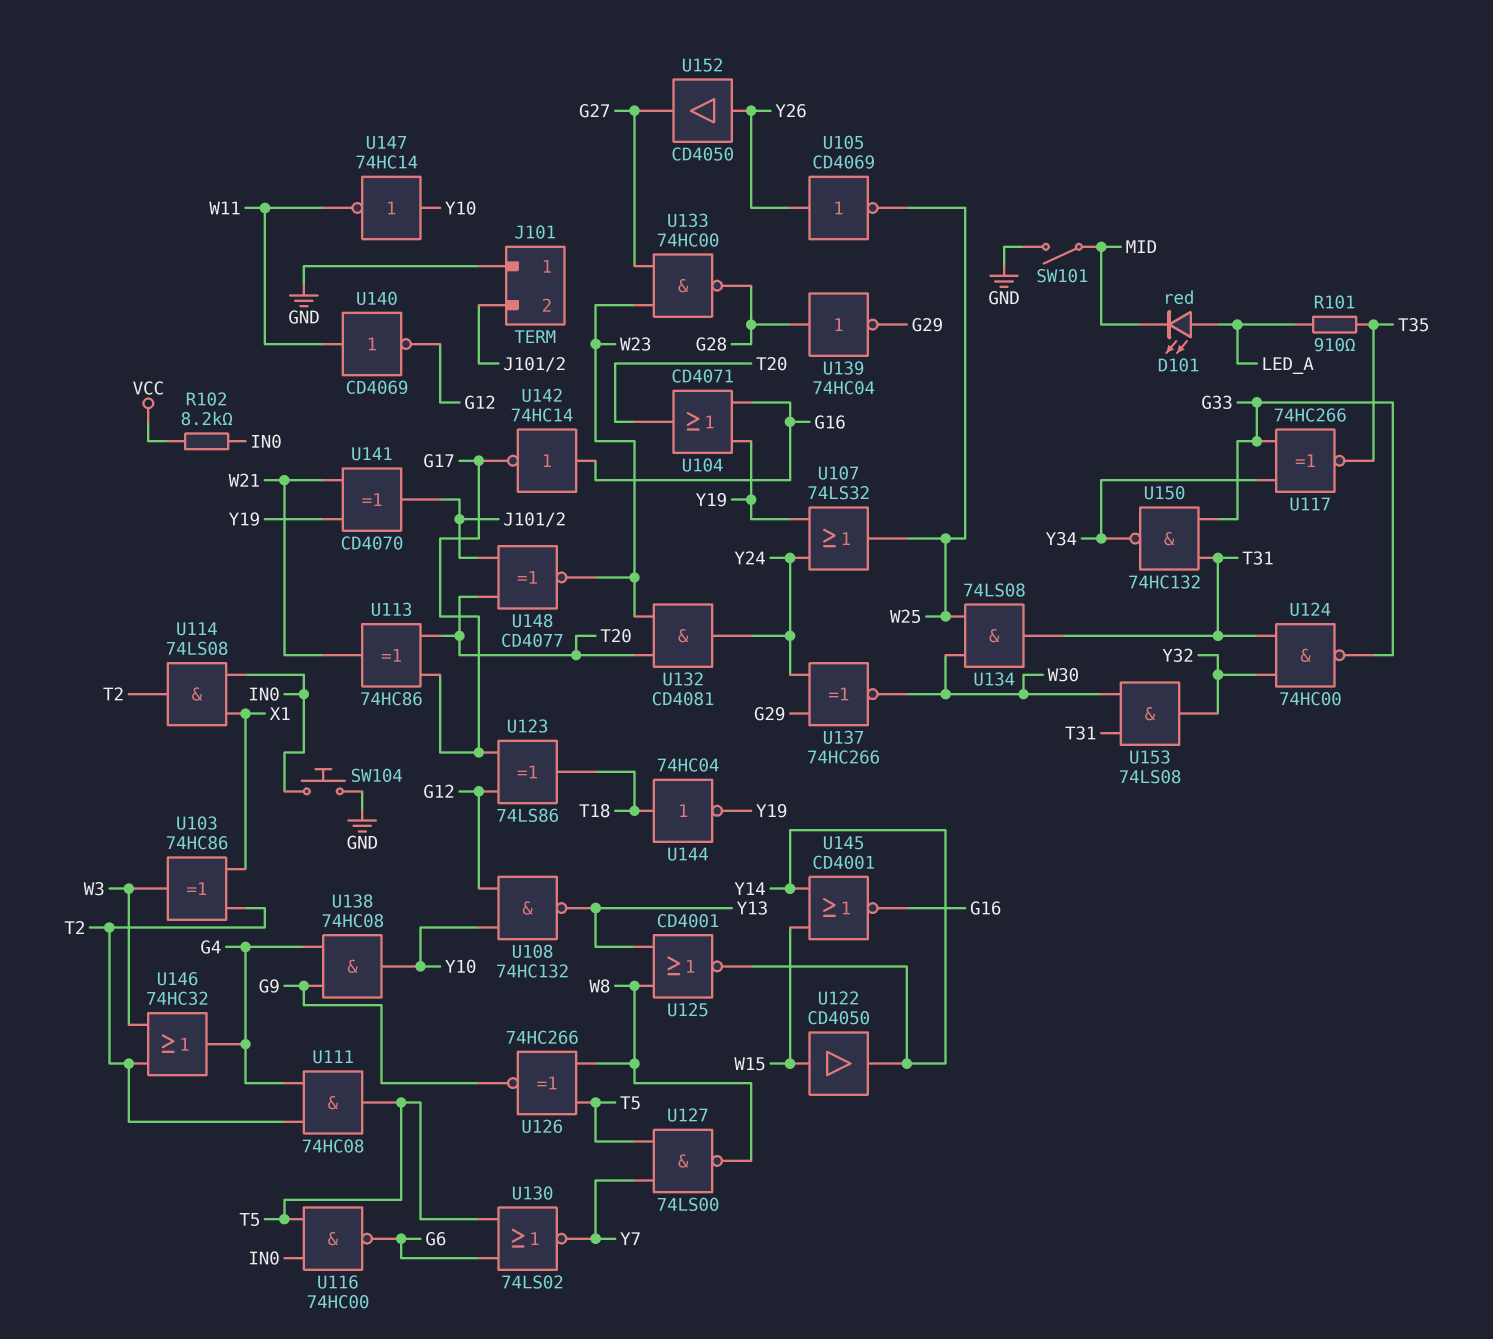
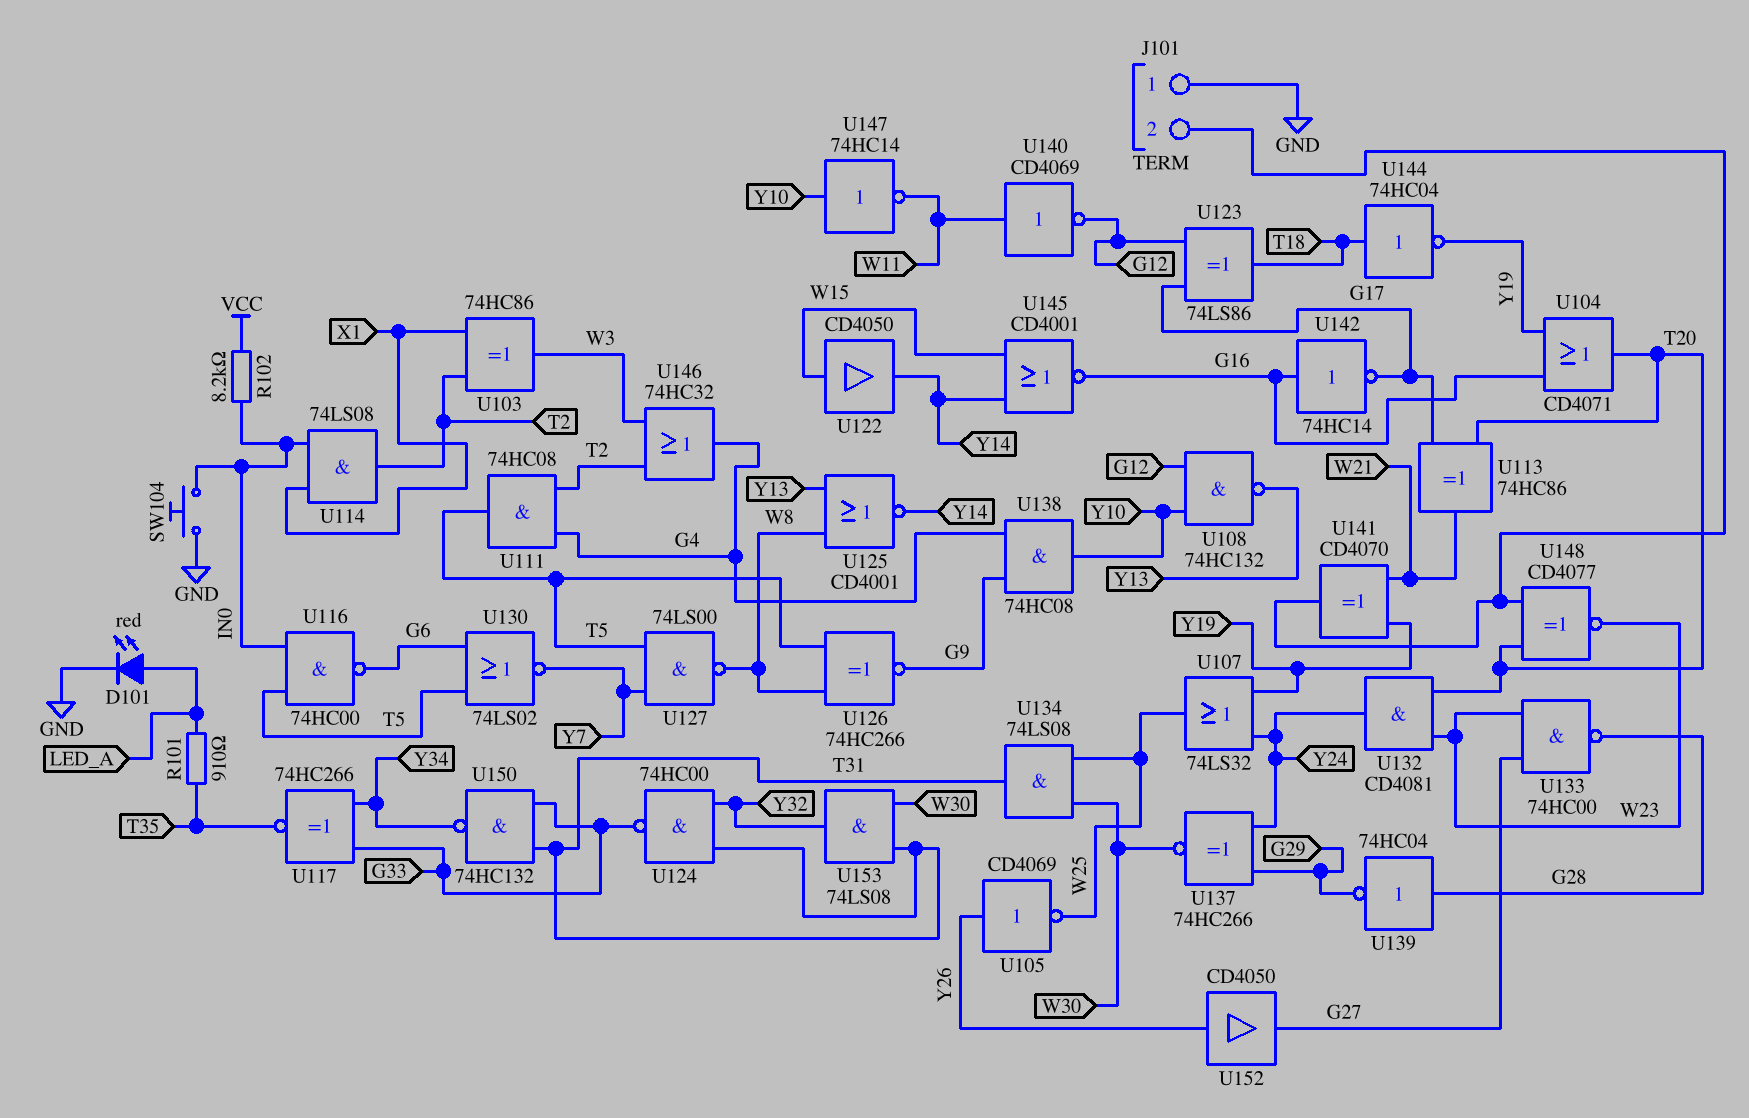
D101: LED red (A LED_A, K MID) -> LED red (A LED_A, K GND)
SW101: switch (GND, MID) -> none

